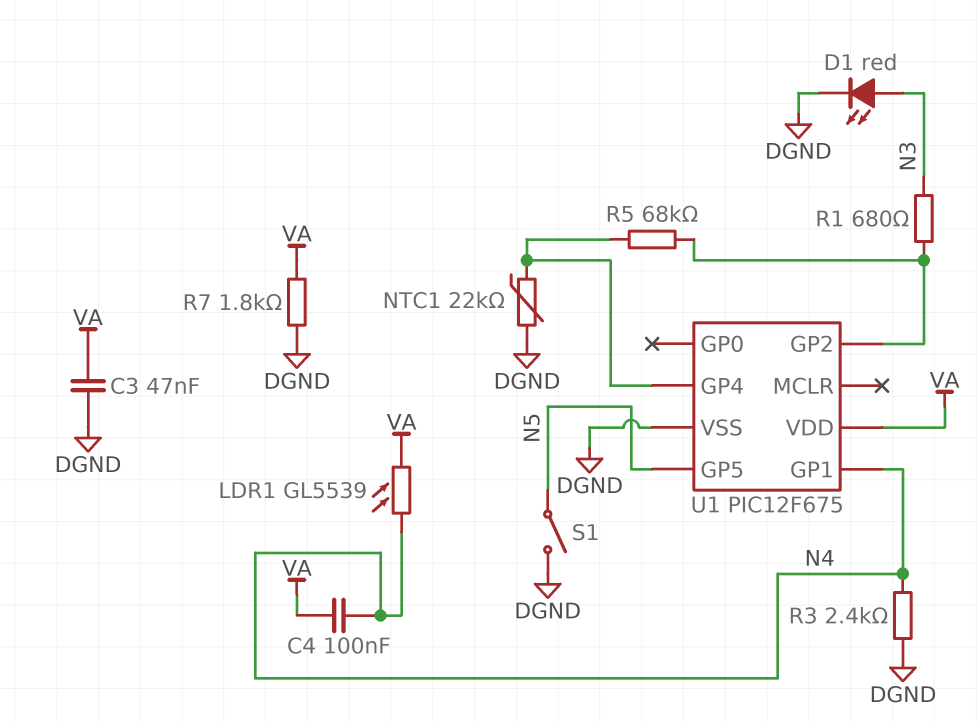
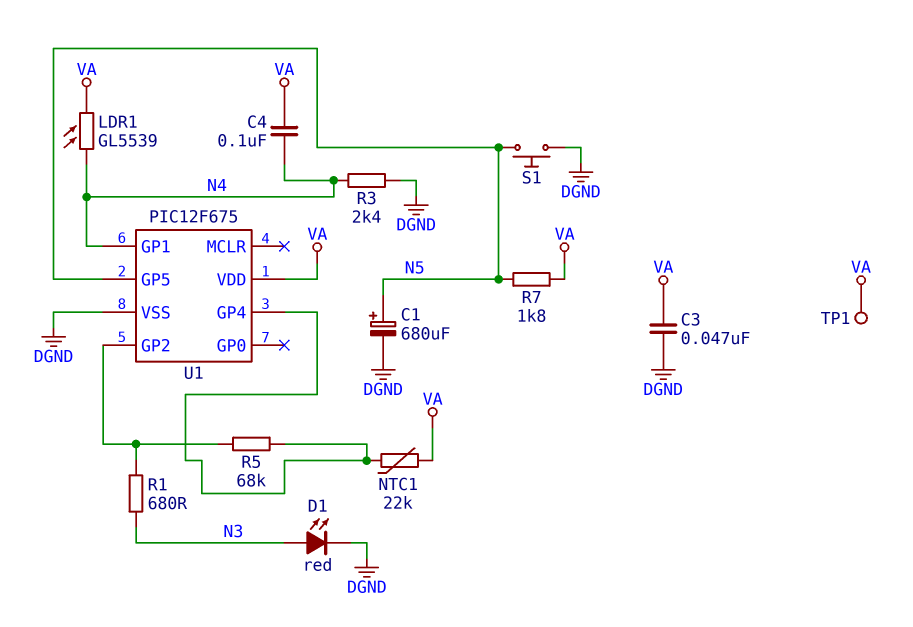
C1: none -> 680uF (plus N5, minus DGND)
NTC1: 22k (DGND, U1/GP4) -> 22k (U1/GP4, VA)
R7: 1.8k (DGND, VA) -> 1.8k (N5, VA)
S1: switch (DGND, N5) -> button (DGND, N5)
TP1: none -> test point (VA)

